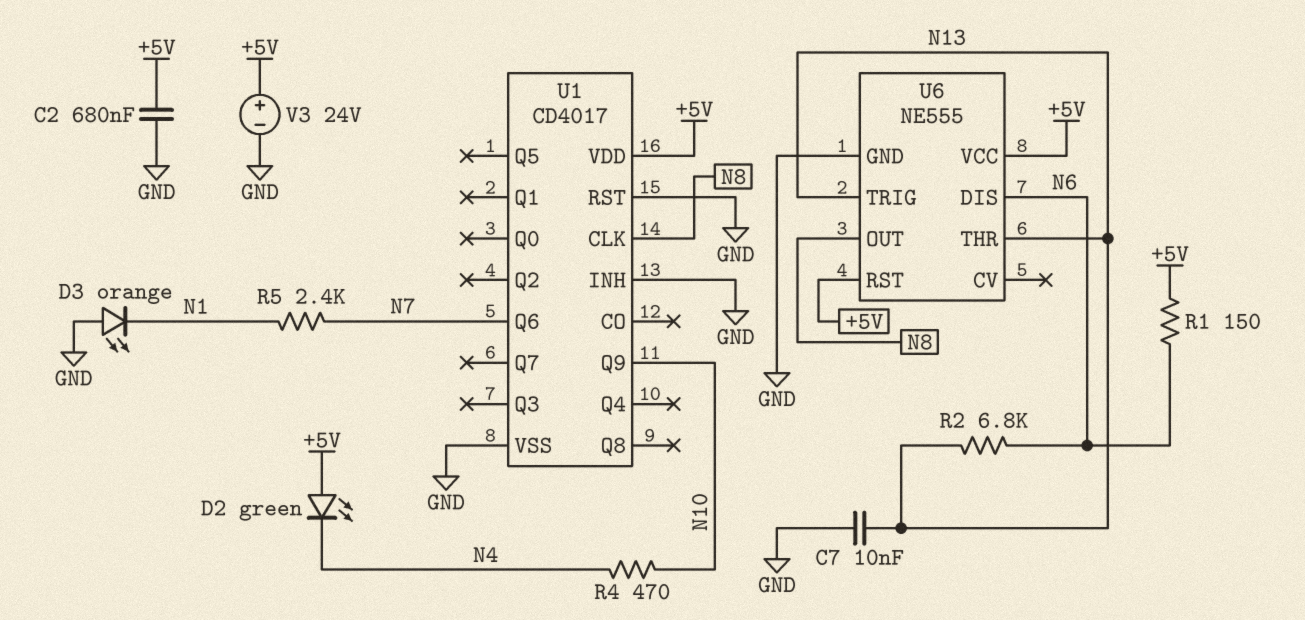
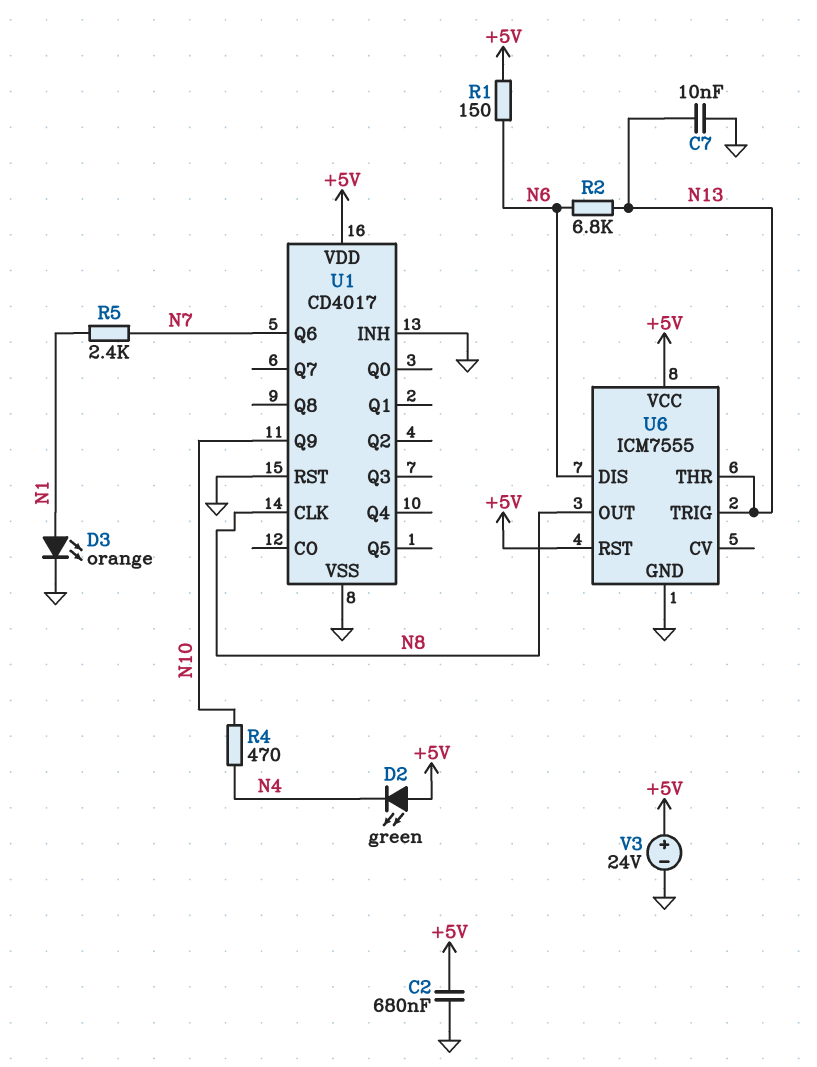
D3: LED orange (A GND, K N1) -> LED orange (A N1, K GND)
U6: NE555 -> ICM7555

